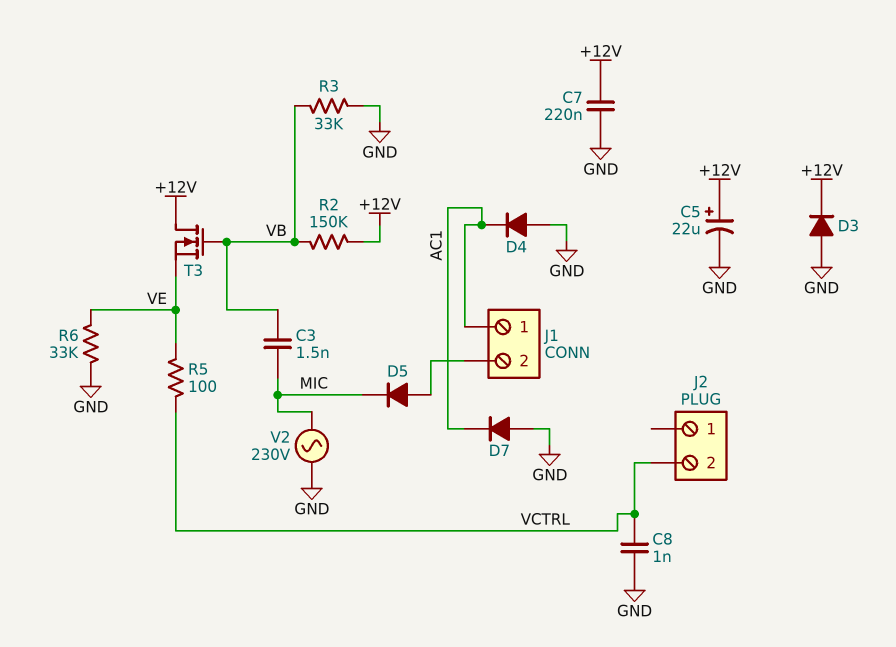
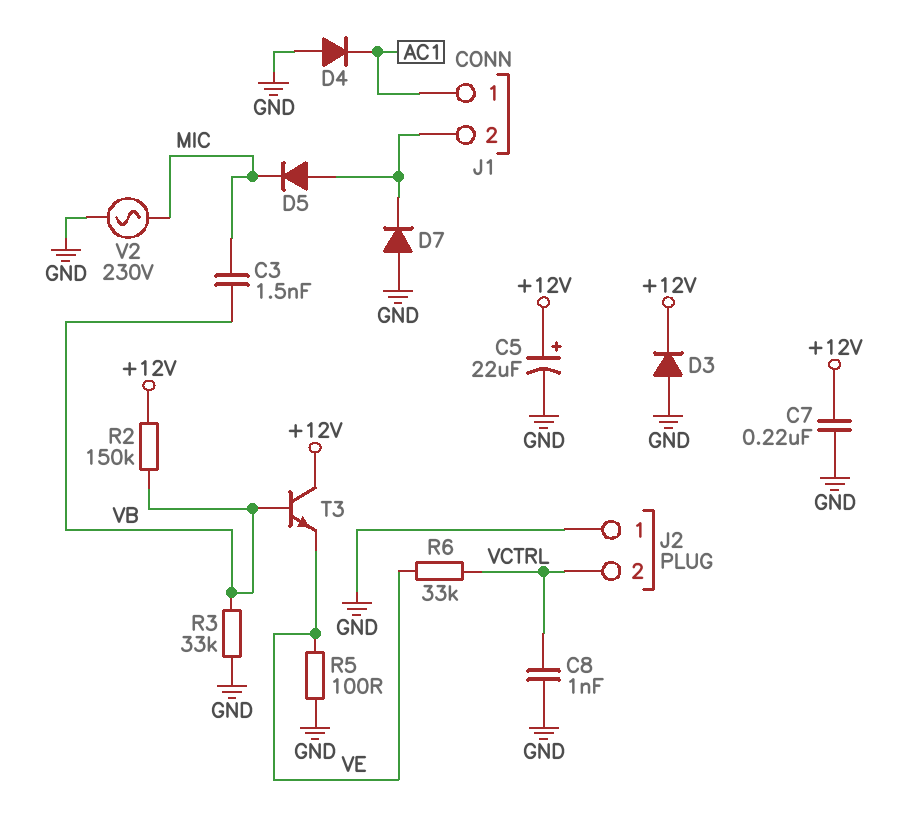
D7: diode (A GND, K AC1) -> diode (A GND, K J1/2)
J2 pin 1: none -> GND
R5: 100 (VCTRL, VE) -> 100 (GND, VE)
R6: 33k (GND, VE) -> 33k (VCTRL, VE)
T3: NMOS (G VB, D +12V, S VE) -> NPN (B VB, C +12V, E VE)

